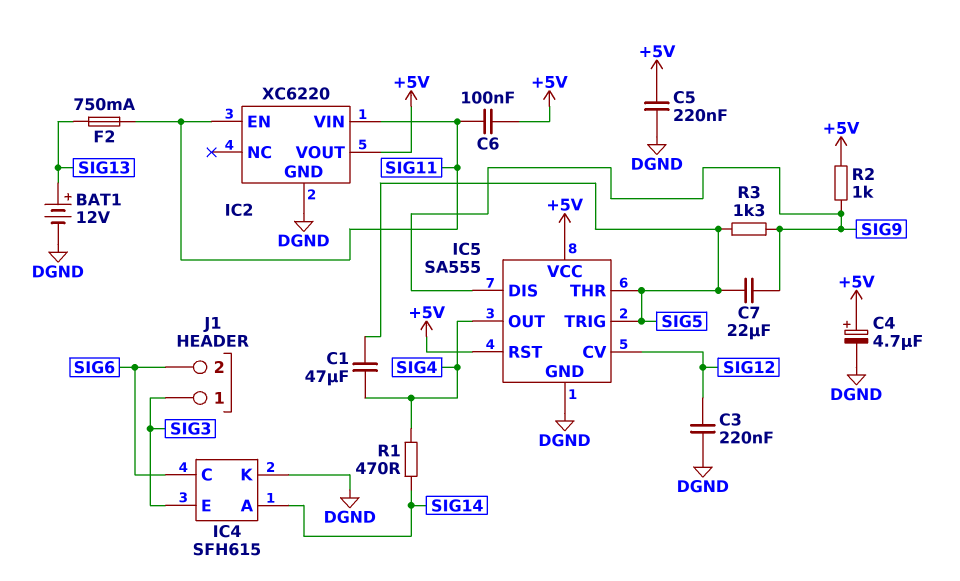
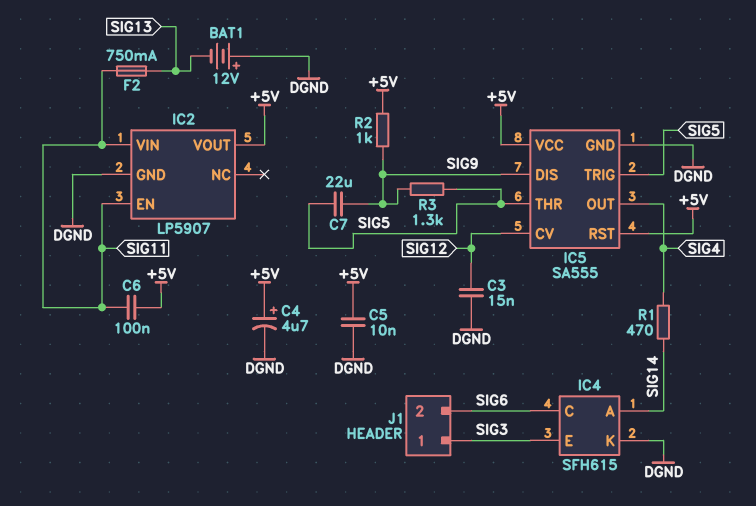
BAT1: 12V (plus SIG13, minus DGND) -> 12V (plus DGND, minus SIG13)
C1: 47uF (SIG4, SIG5) -> none
C3: 220nF (DGND, SIG12) -> 15nF (DGND, SIG12)
C5: 220nF (+5V, DGND) -> 10nF (+5V, DGND)
IC2: XC6220 -> LP5907

